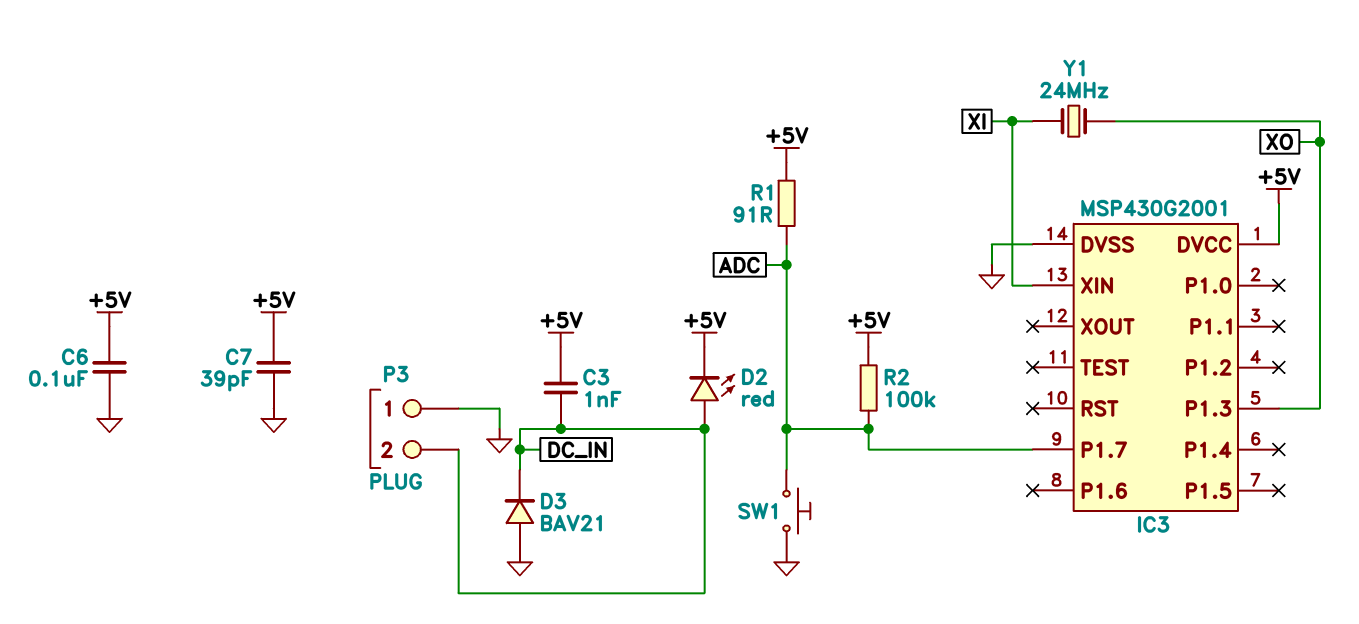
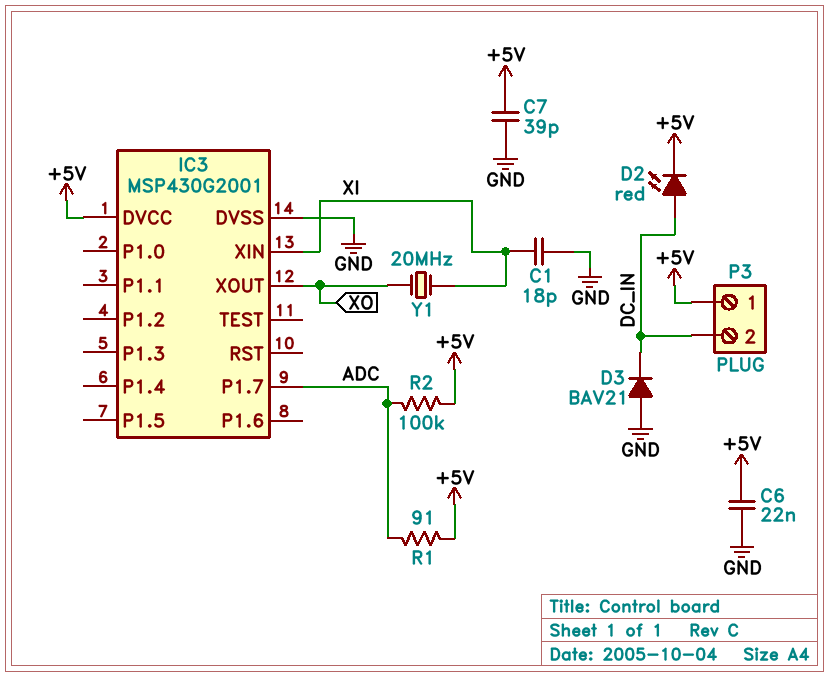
C1: none -> 18pF (GND, XI)
C3: 1nF (+5V, DC_IN) -> none
C6: 100nF (+5V, GND) -> 22nF (+5V, GND)
IC3 pin P1.3: XO -> none
IC3 pin XOUT: none -> XO
P3 pin 1: GND -> +5V
SW1: button (ADC, GND) -> none
Y1: 24MHz (XI, XO) -> 20MHz (XI, XO)

